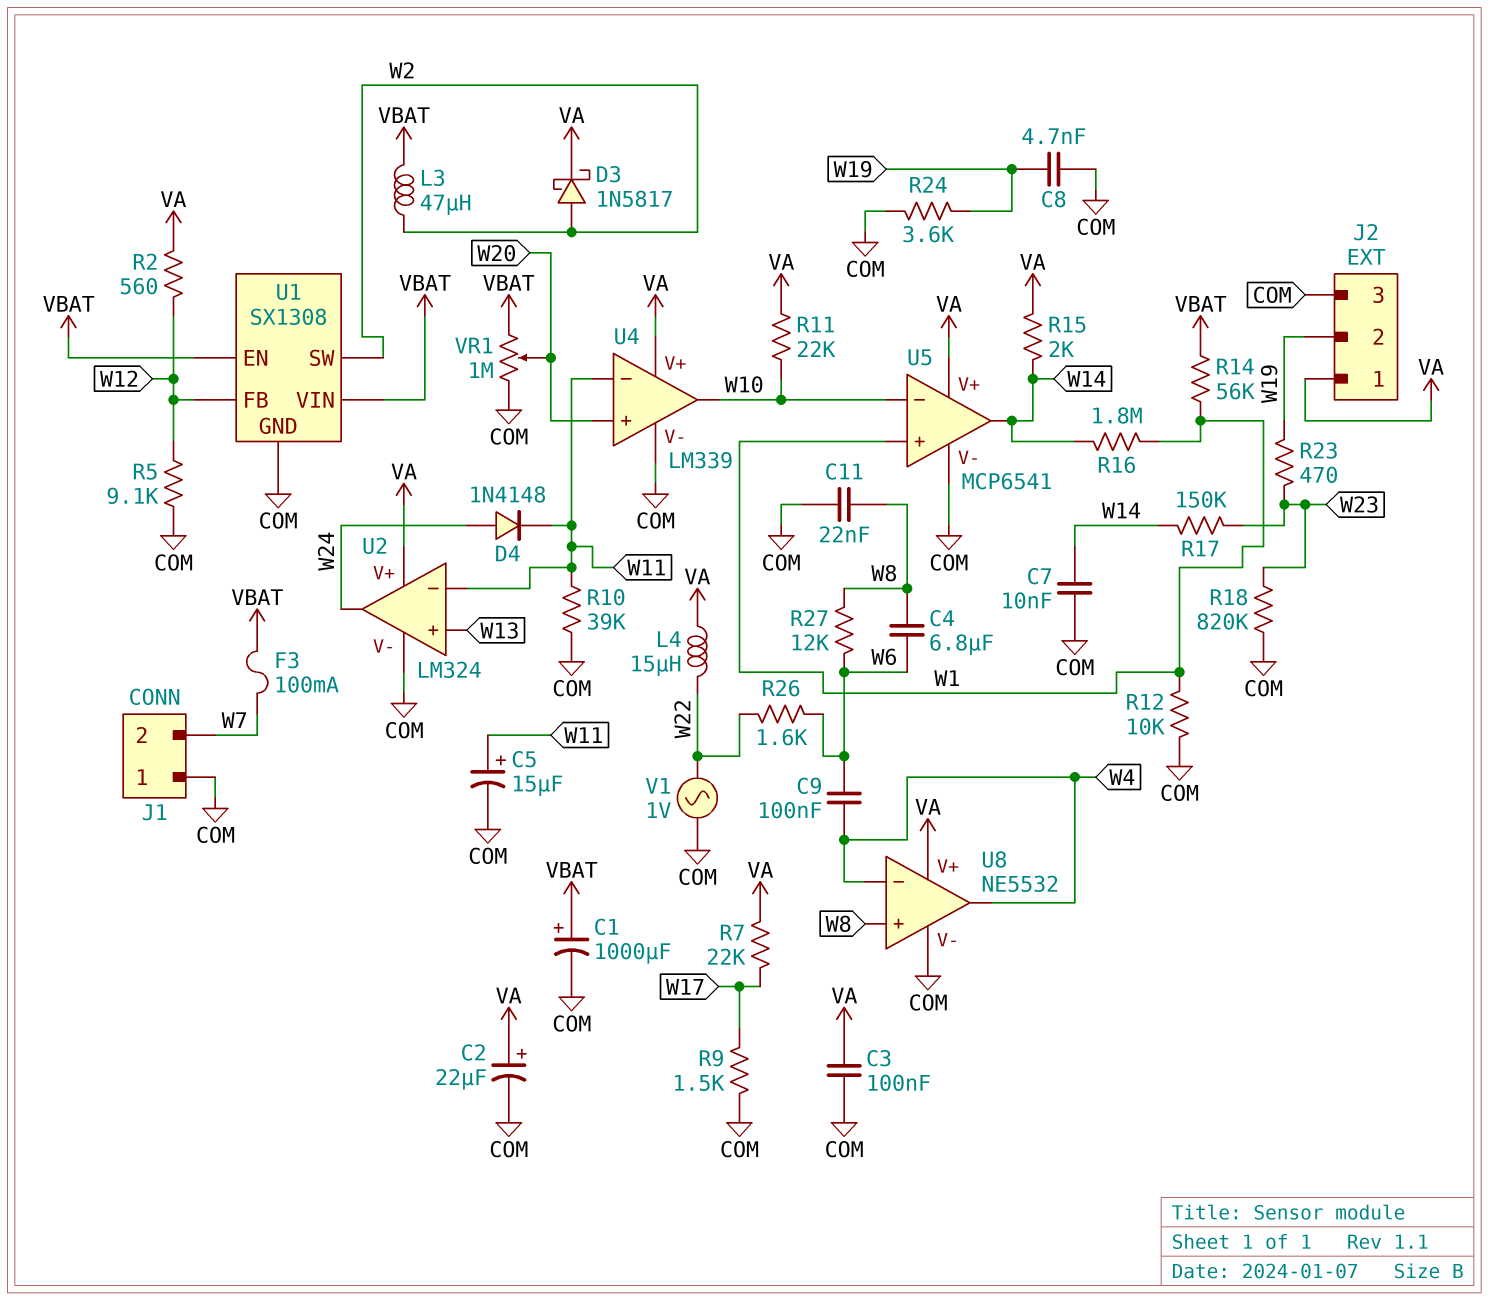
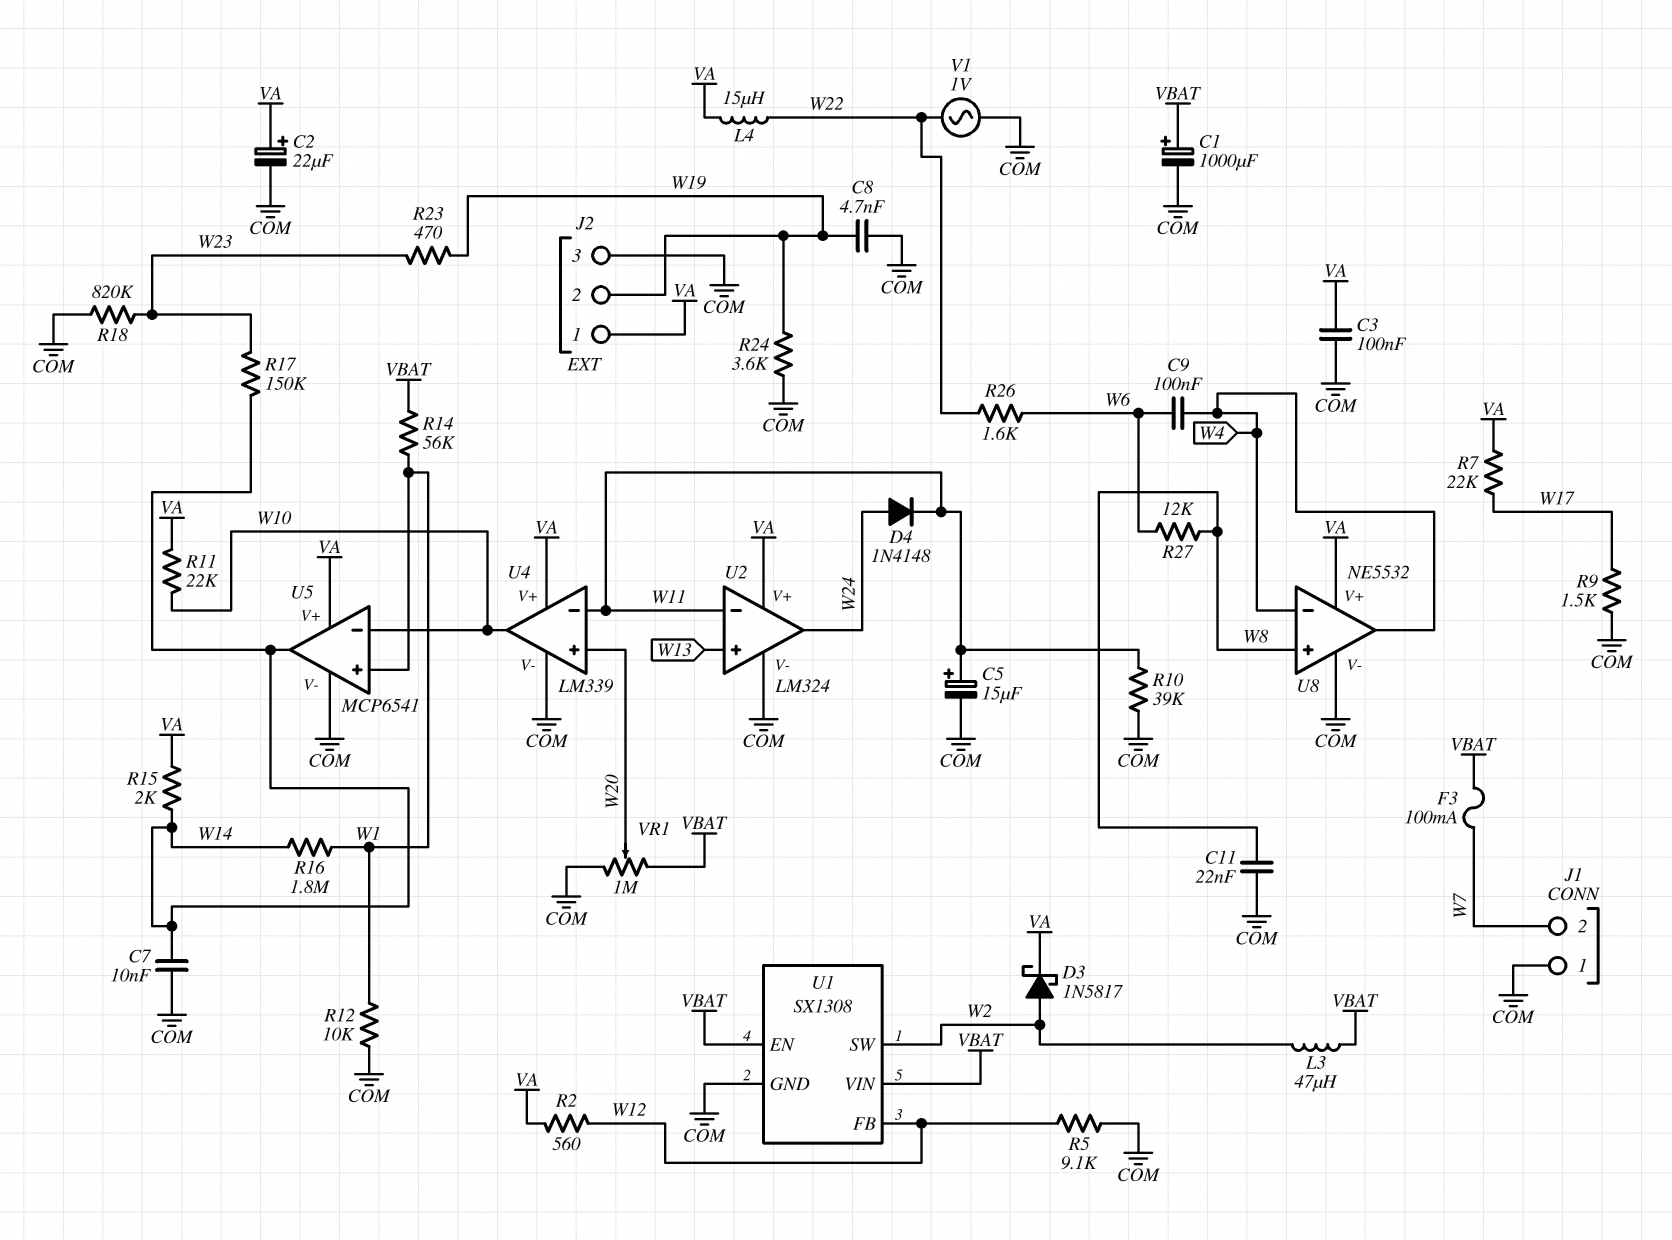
C4: 6.8uF (W6, W8) -> none

